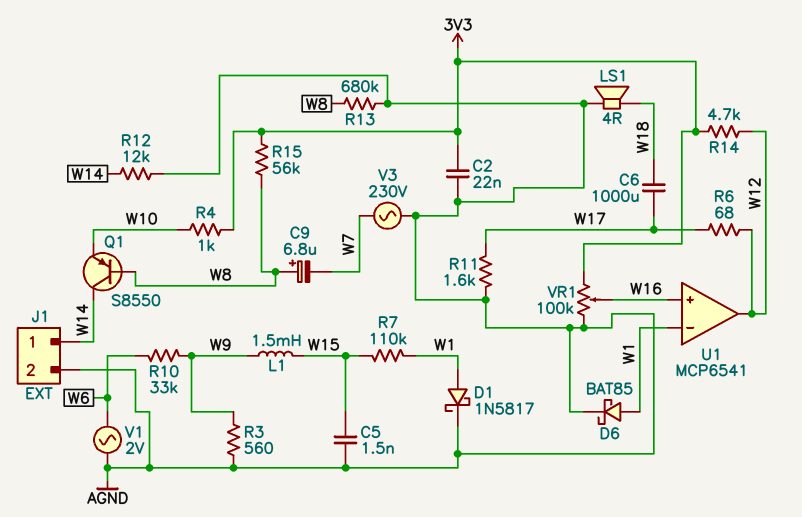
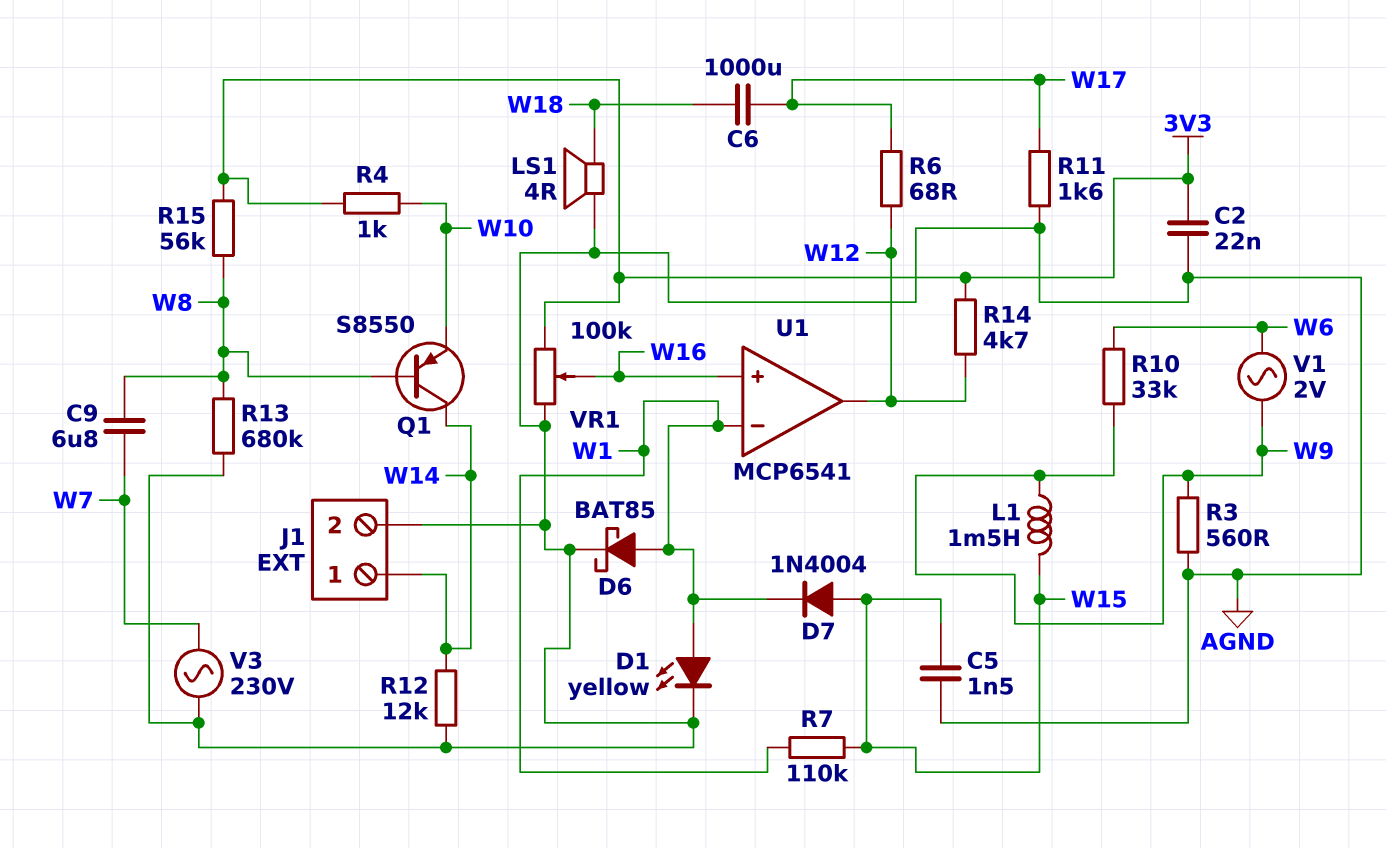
C9: 6.8uF (plus W8, minus W7) -> 6.8uF (W7, W8)
D1: schottky 1N5817 (A W1, K AGND) -> LED yellow (A W1, K AGND)
D7: none -> diode 1N4004 (A W15, K W1)
V1: AC 2V (AGND, W6) -> AC 2V (W6, W9)

